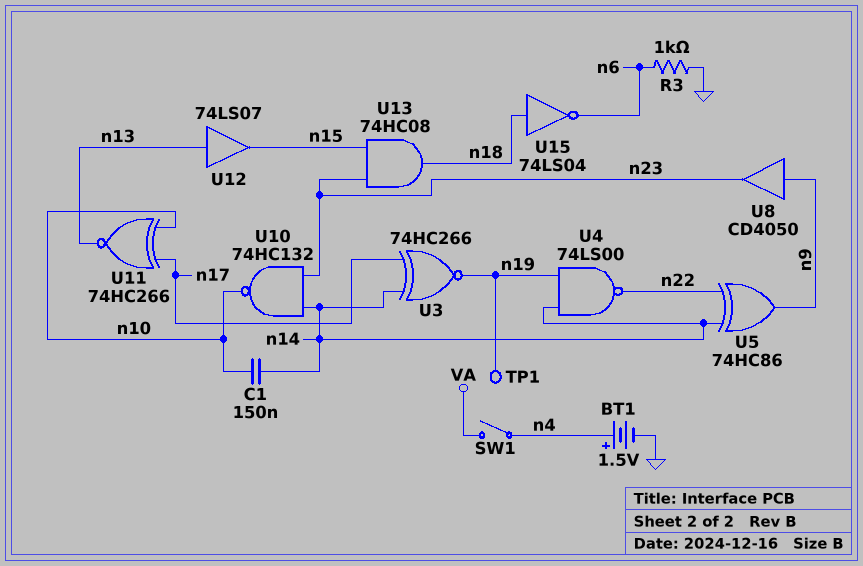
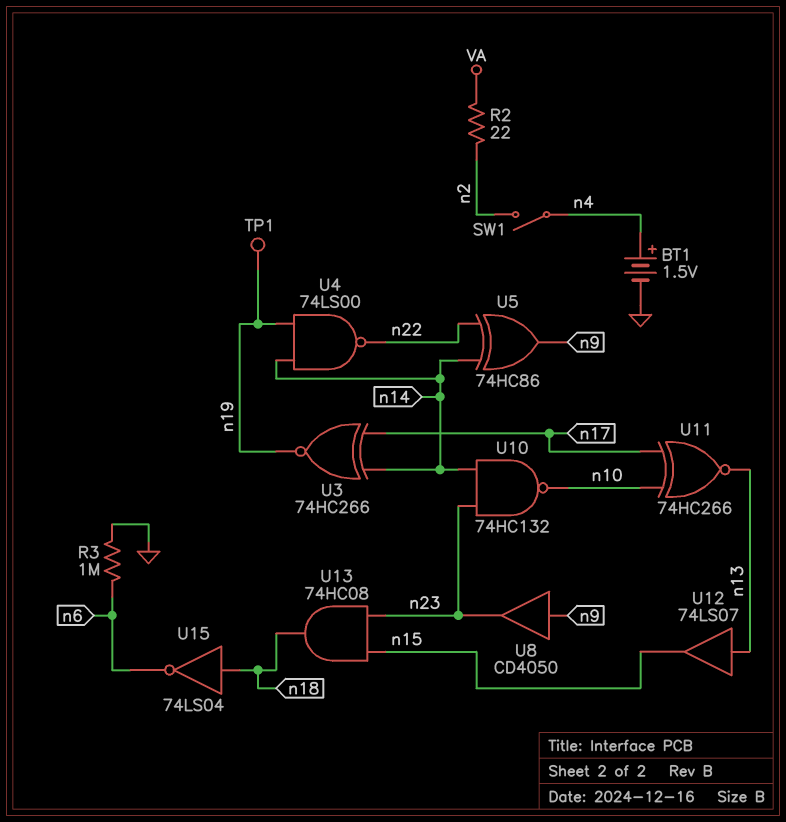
C1: 150nF (n10, n14) -> none
R2: none -> 22 (VA, n2)
R3: 1k (GND, n6) -> 1M (GND, n6)
SW1: switch (VA, n4) -> switch (n2, n4)

